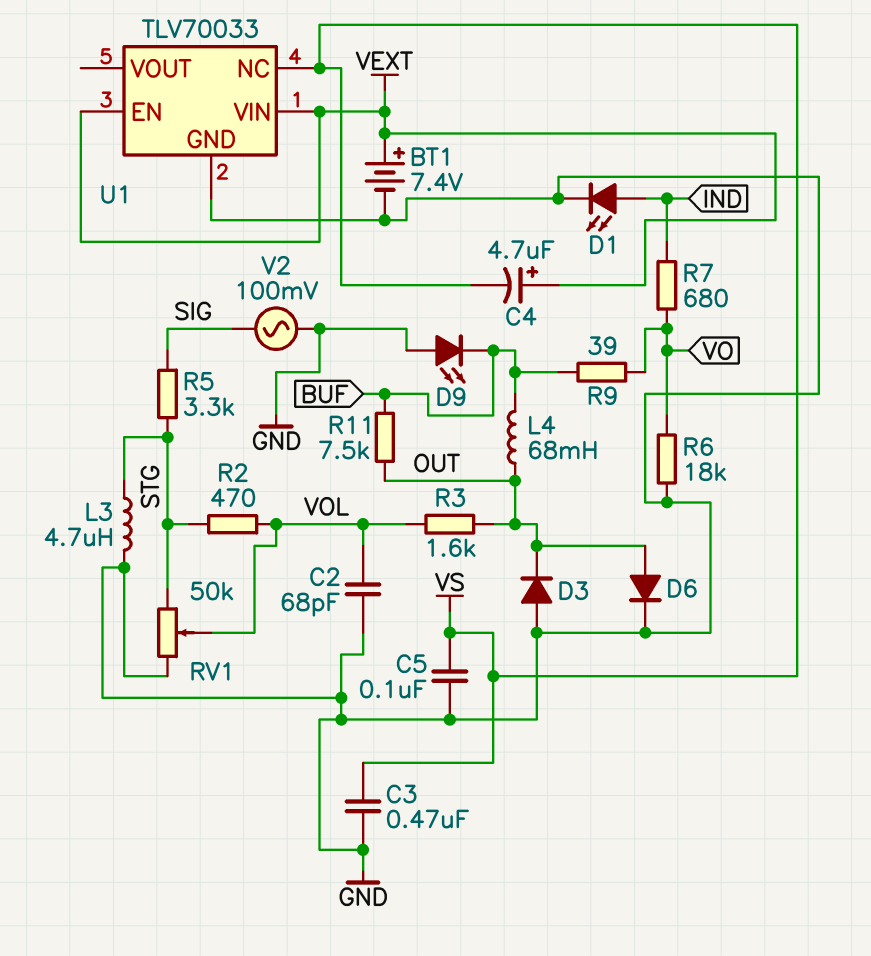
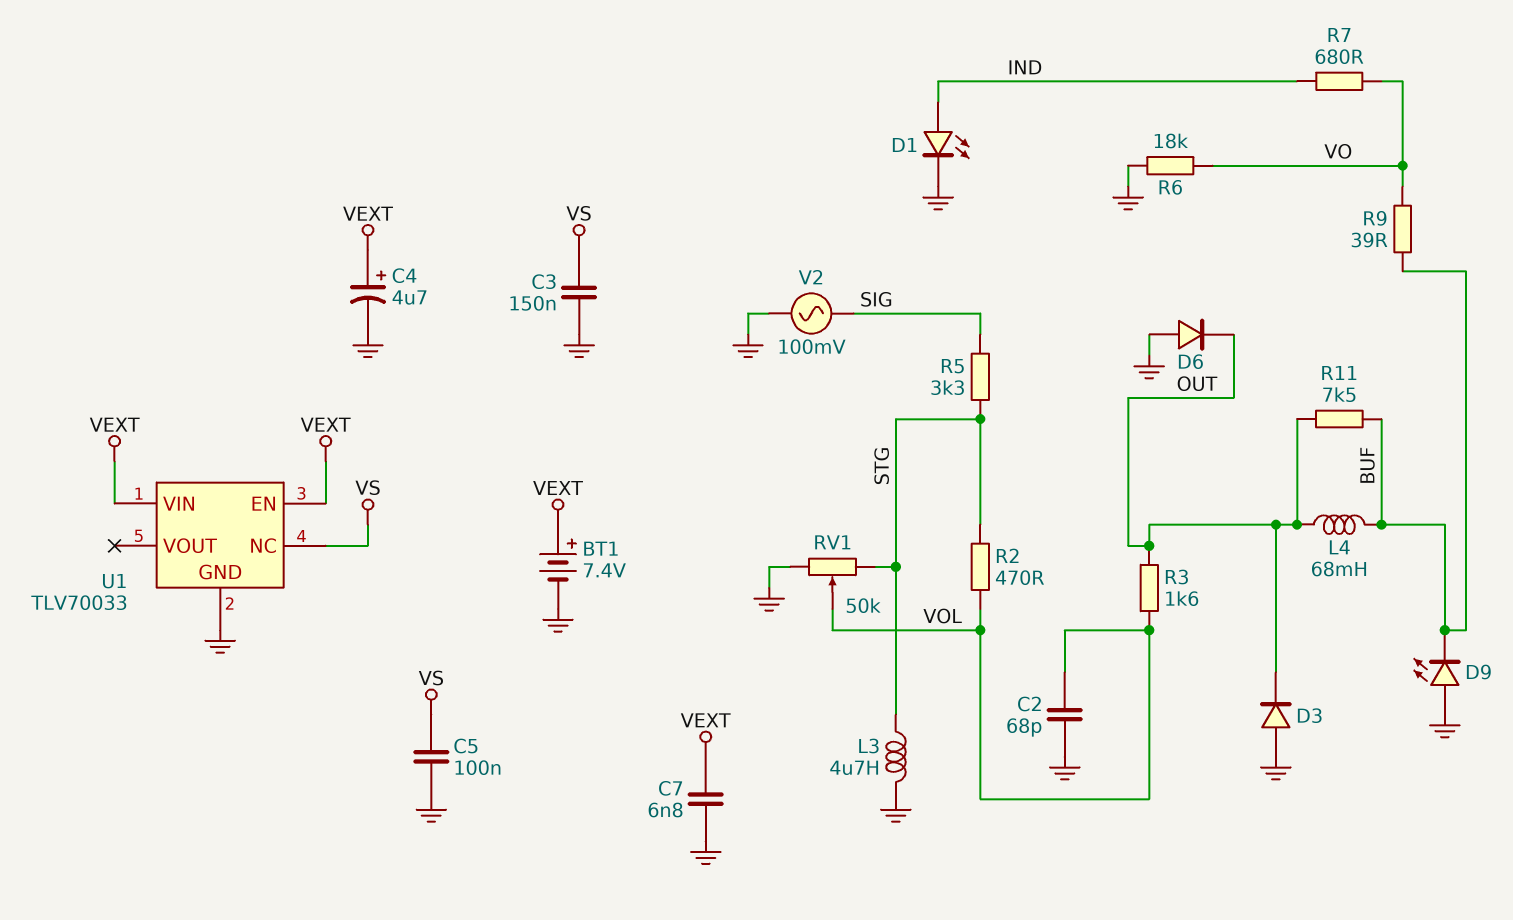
C3: 470nF (GND, VS) -> 150nF (GND, VS)
C4: 4.7uF (plus VEXT, minus VS) -> 4.7uF (plus VEXT, minus GND)
C7: none -> 6.8nF (GND, VEXT)
D6: diode (A OUT, K GND) -> diode (A GND, K OUT)

